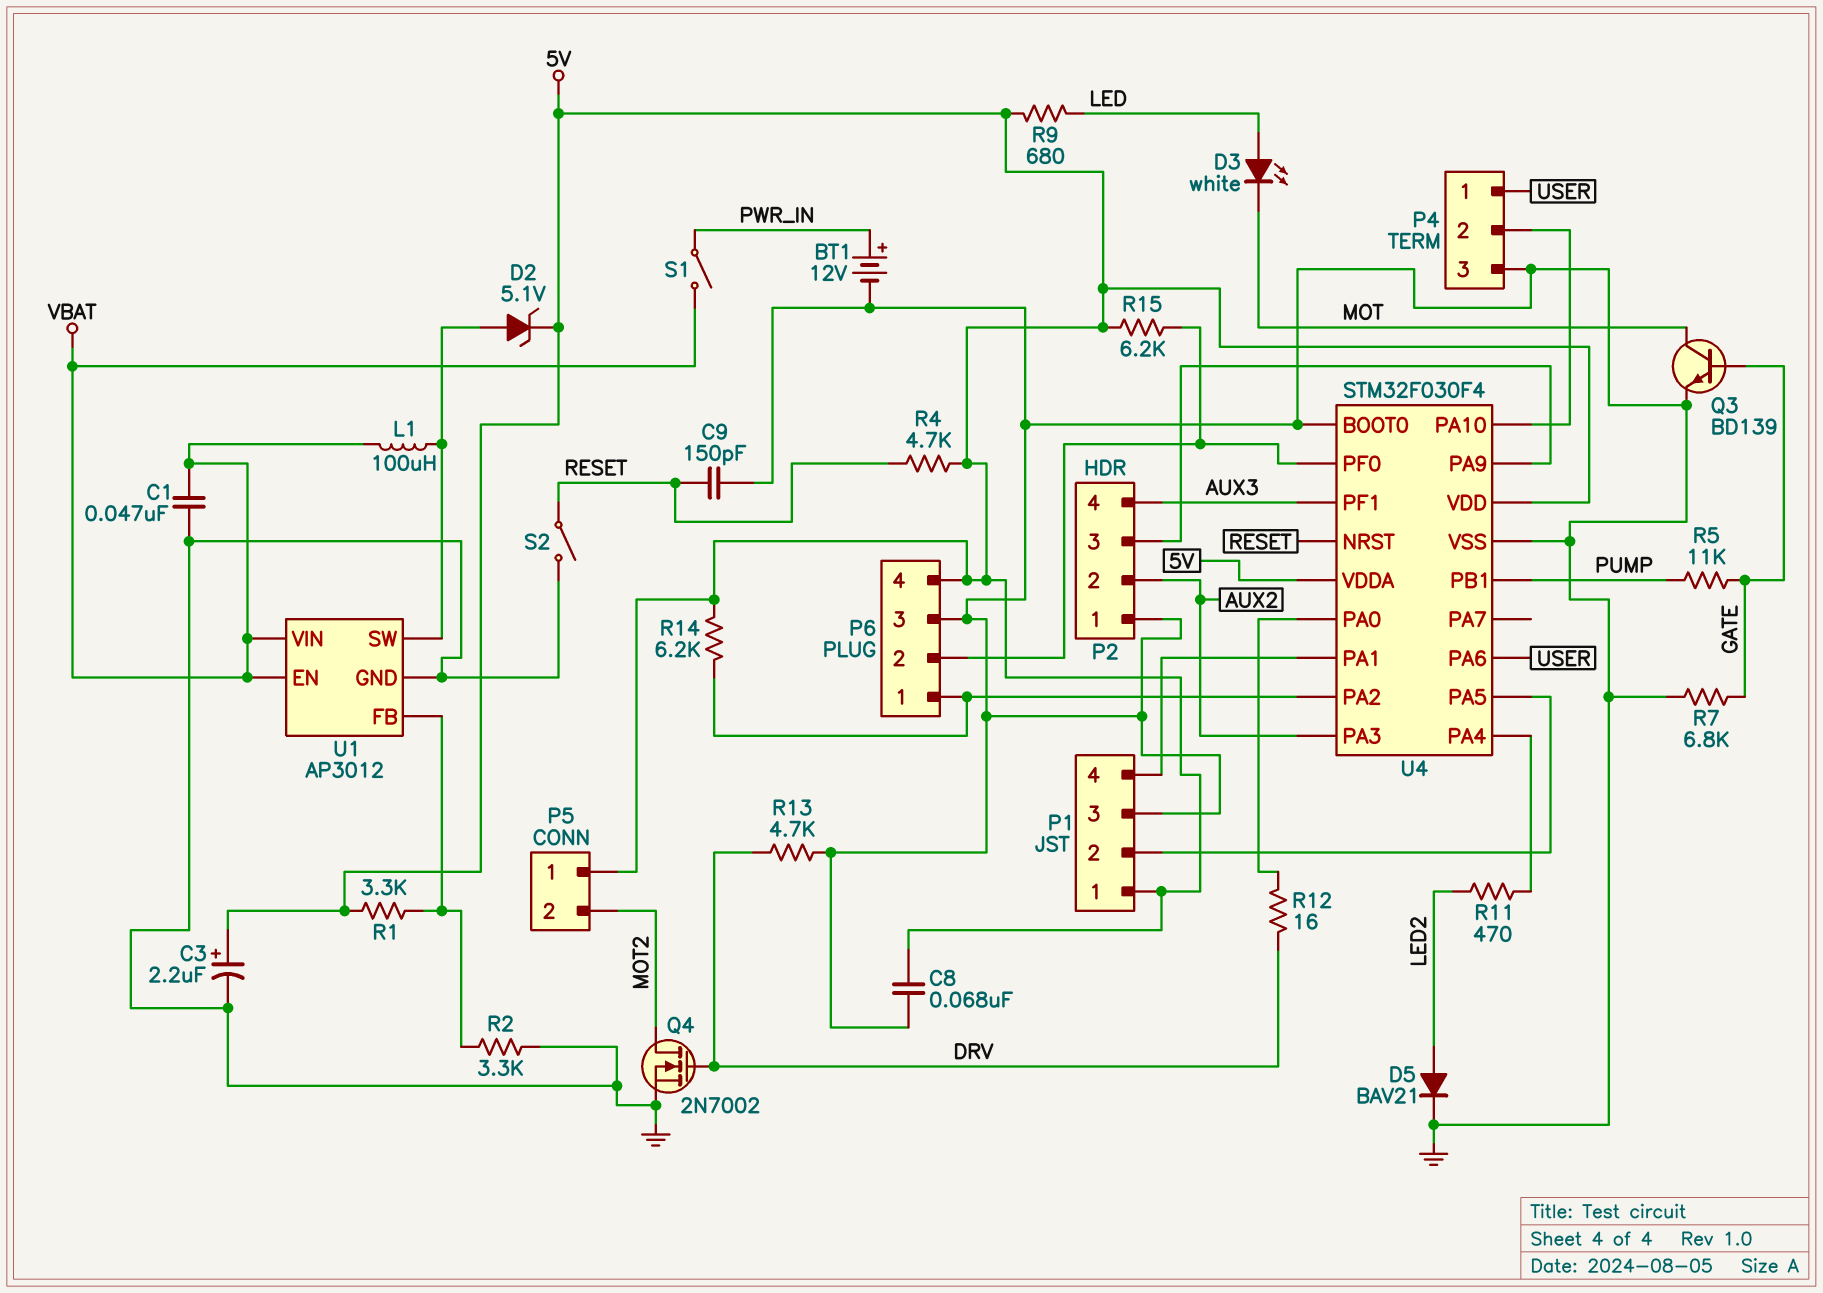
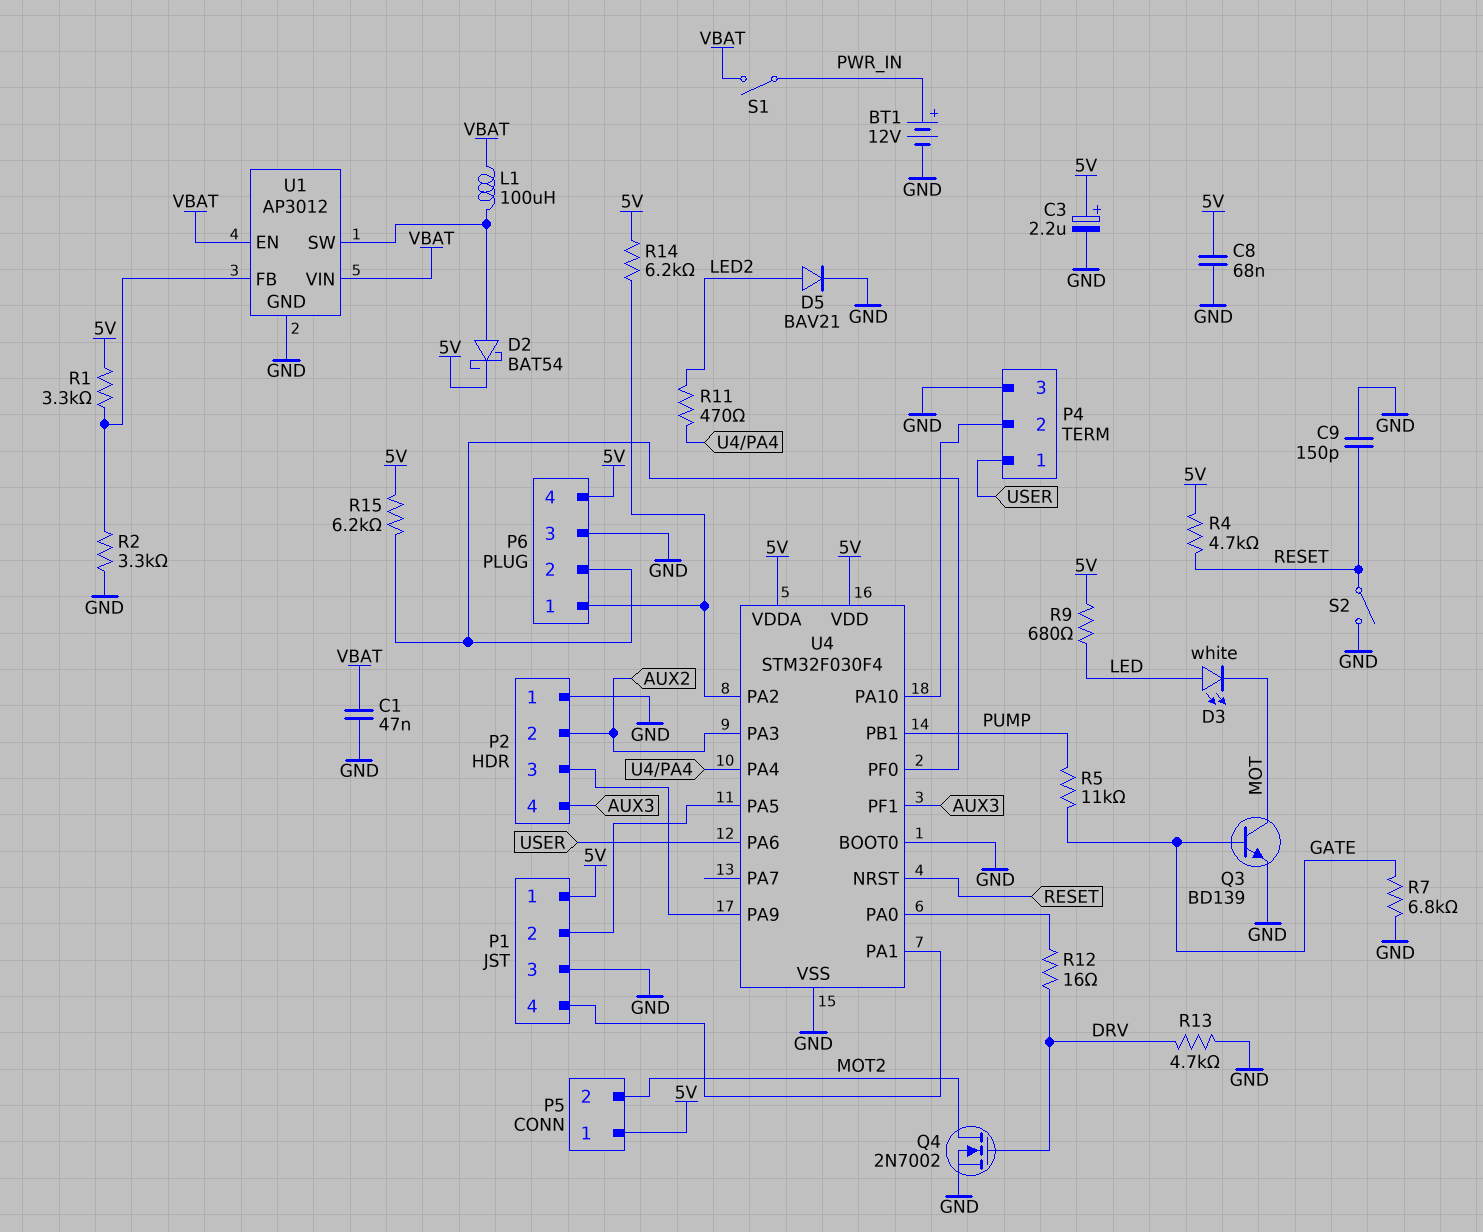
D2: zener 5.1V (A U1/SW, K 5V) -> schottky BAT54 (A U1/SW, K 5V)

